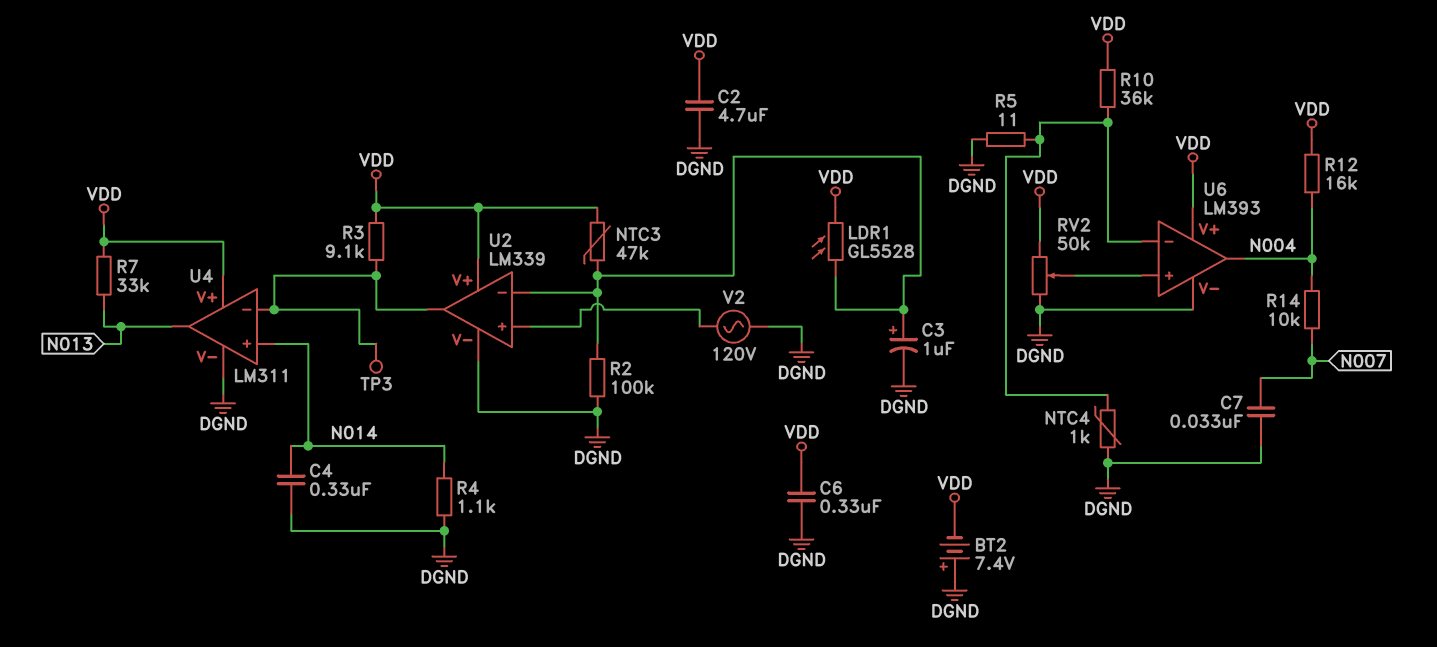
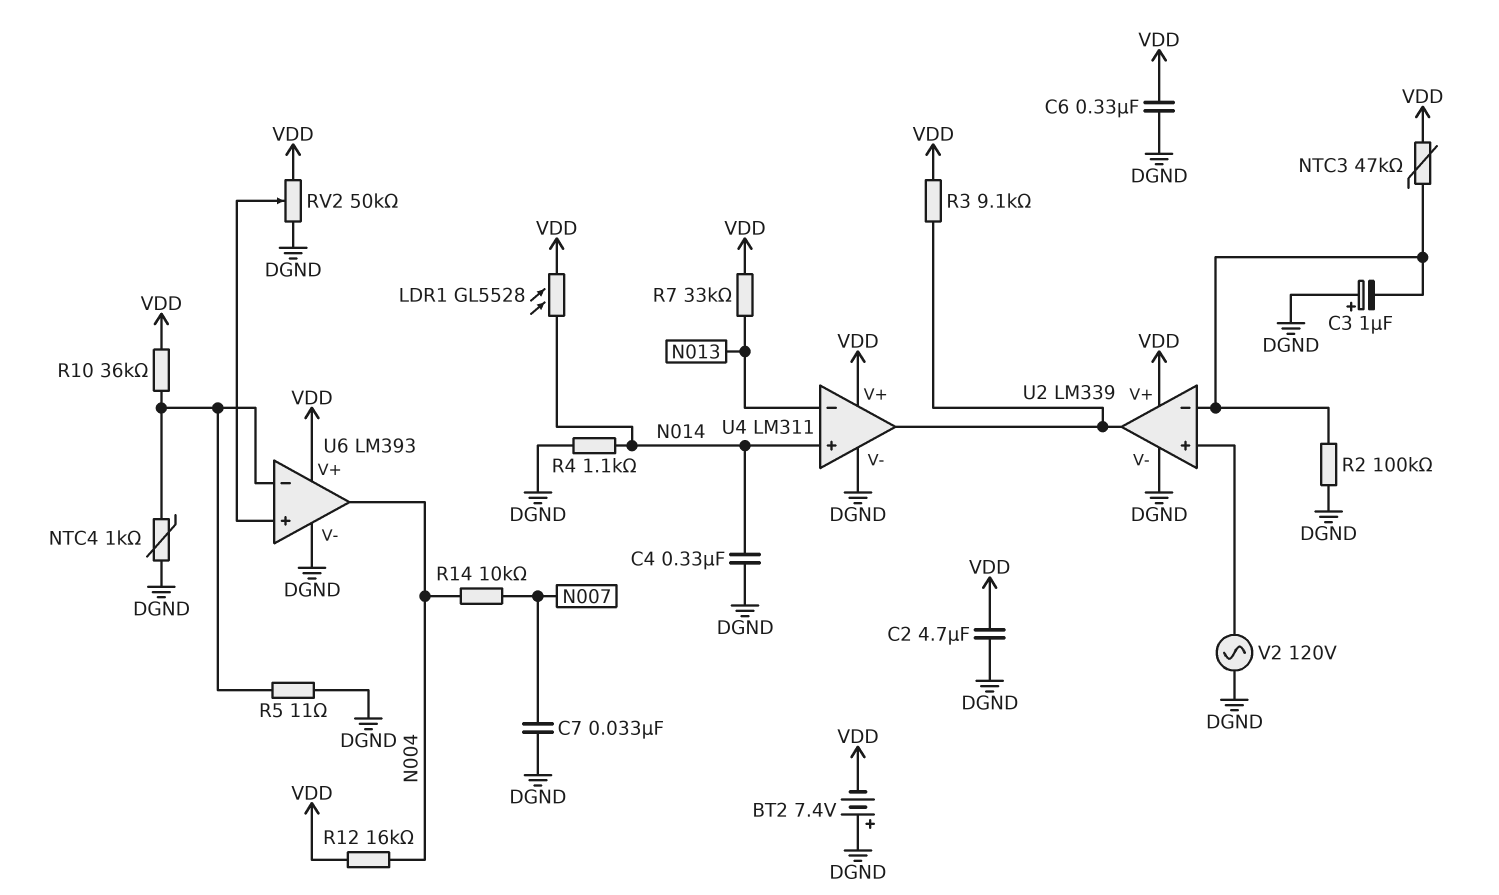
C3: 1uF (plus U2/in-, minus DGND) -> 1uF (plus DGND, minus U2/in-)
LDR1: GL5528 (U2/in-, VDD) -> GL5528 (N014, VDD)
TP3: test point (U2/out) -> none
U4 pin in-: U2/out -> N013
U4 pin out: N013 -> U2/out

